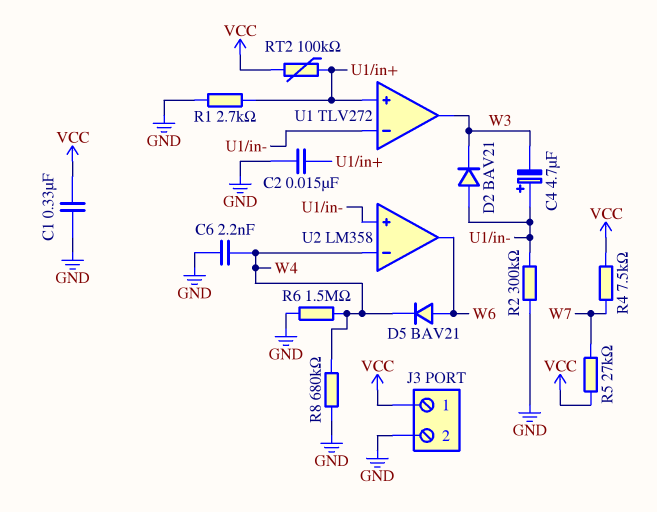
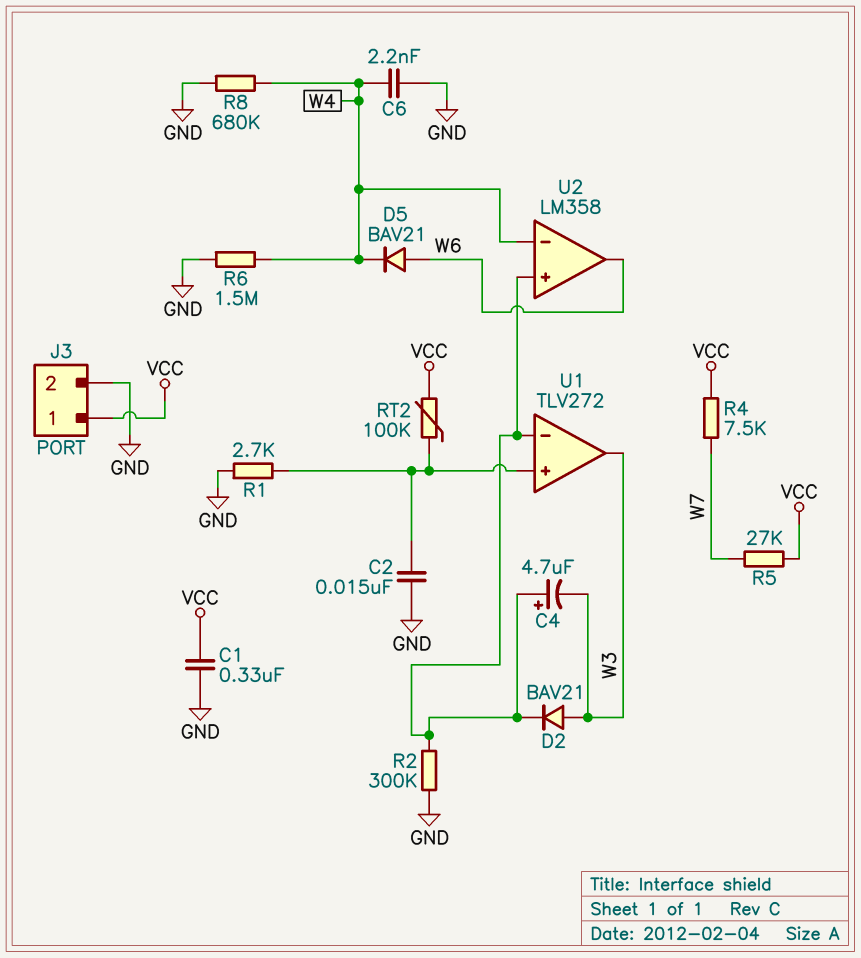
D2: diode BAV21 (A U1/in-, K W3) -> diode BAV21 (A W3, K U1/in-)

